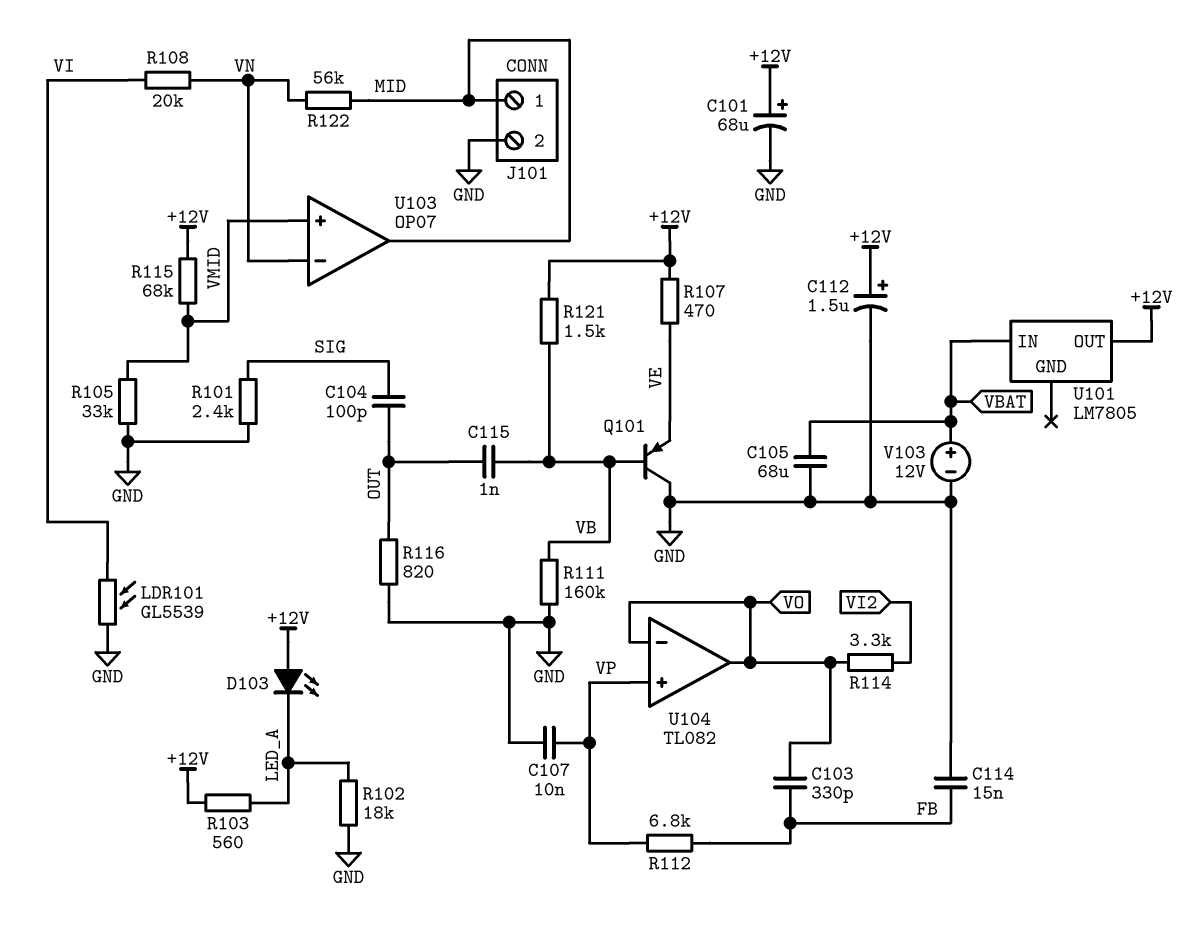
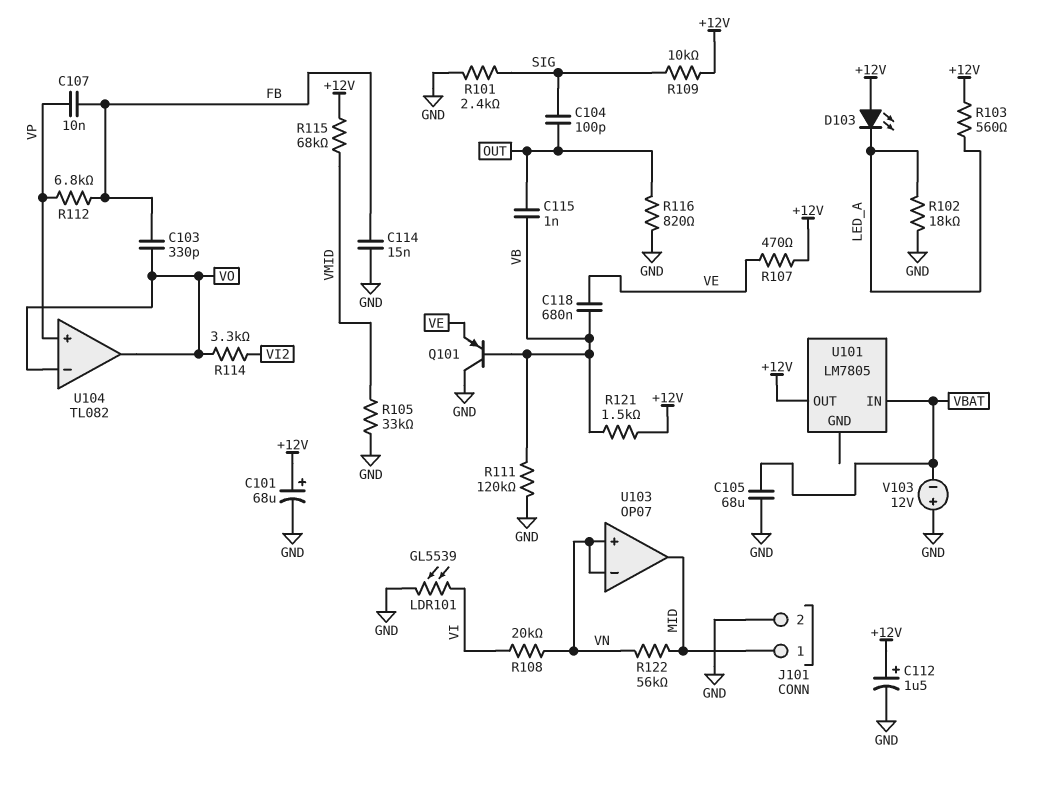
C107: 10nF (GND, VP) -> 10nF (FB, VP)
C118: none -> 680nF (VB, VE)
R109: none -> 10k (+12V, SIG)
R111: 160k (GND, VB) -> 120k (GND, VB)
U103 pin in+: VMID -> VN
V103: 12V (plus VBAT, minus GND) -> 12V (plus GND, minus VBAT)

